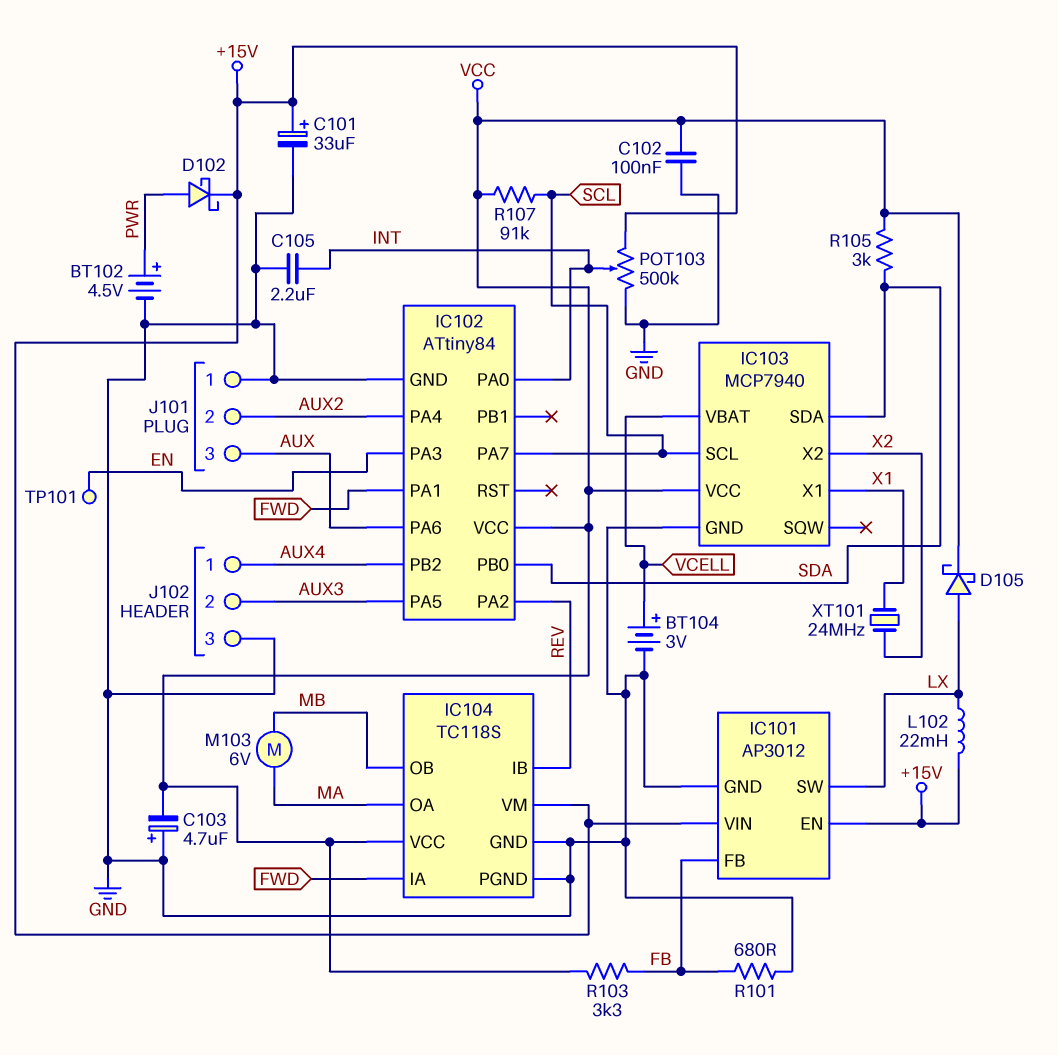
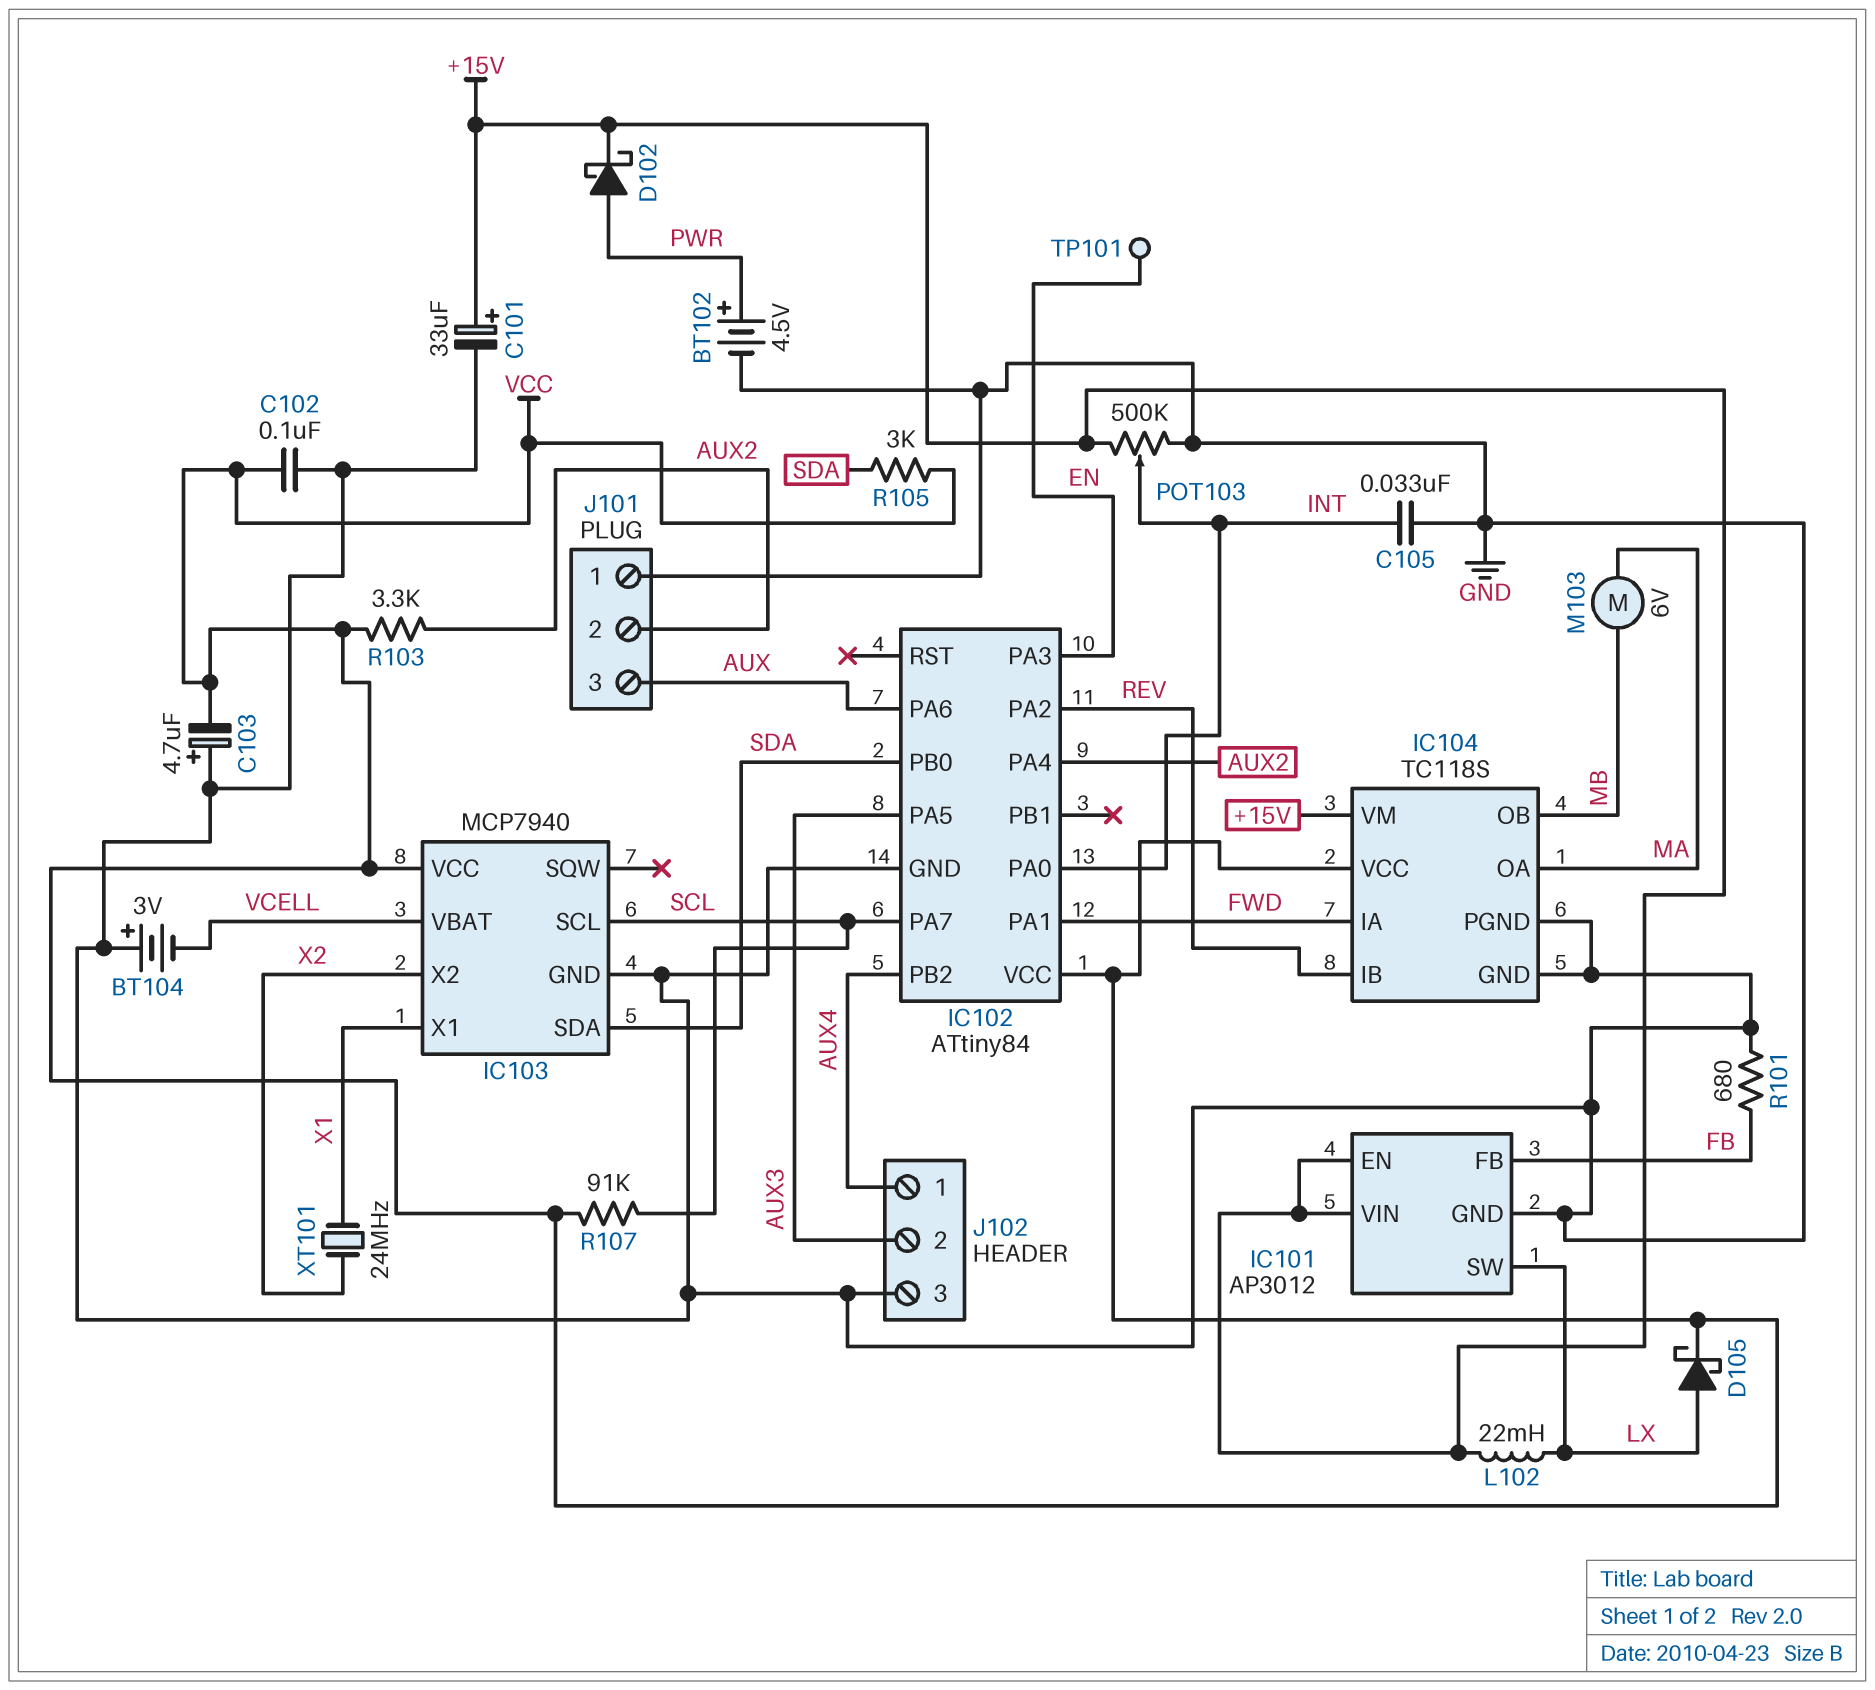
BT104: 3V (plus VCELL, minus GND) -> 3V (plus GND, minus VCELL)
C105: 2.2uF (GND, INT) -> 33nF (GND, INT)
R103: 3.3k (FB, VCC) -> 3.3k (AUX2, VCC)

